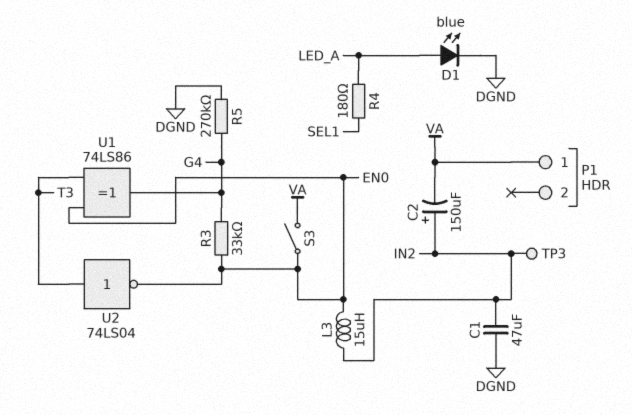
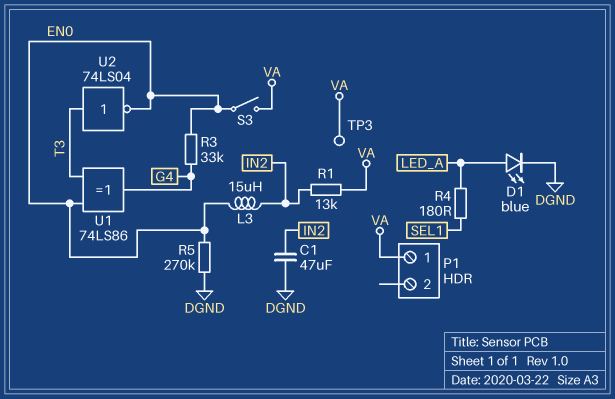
C2: 150uF (plus IN2, minus VA) -> none
R1: none -> 13k (IN2, VA)
R5: 270k (DGND, G4) -> 270k (DGND, EN0)
TP3: test point (IN2) -> test point (VA)

